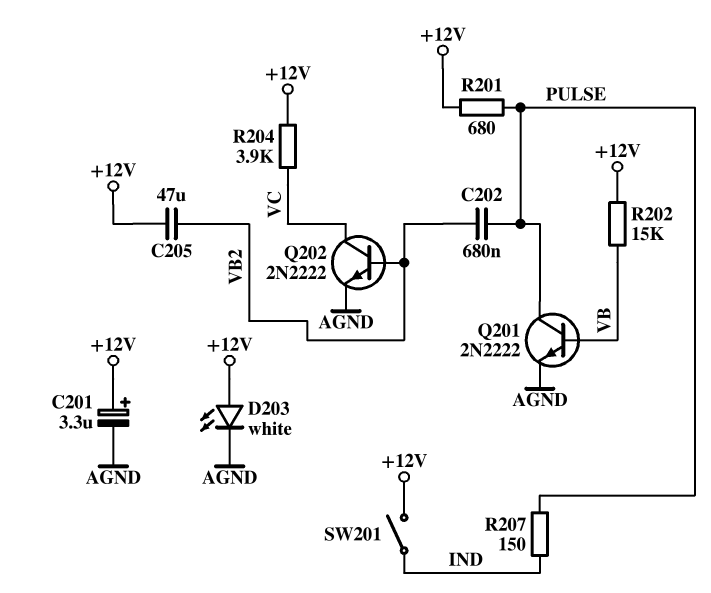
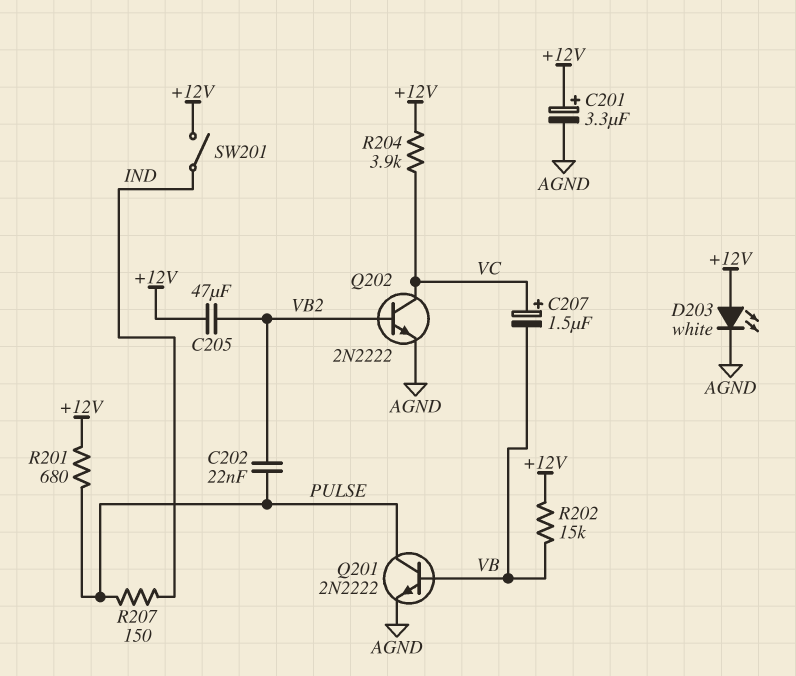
C202: 680nF (PULSE, VB2) -> 22nF (PULSE, VB2)
C207: none -> 1.5uF (plus VC, minus VB)

